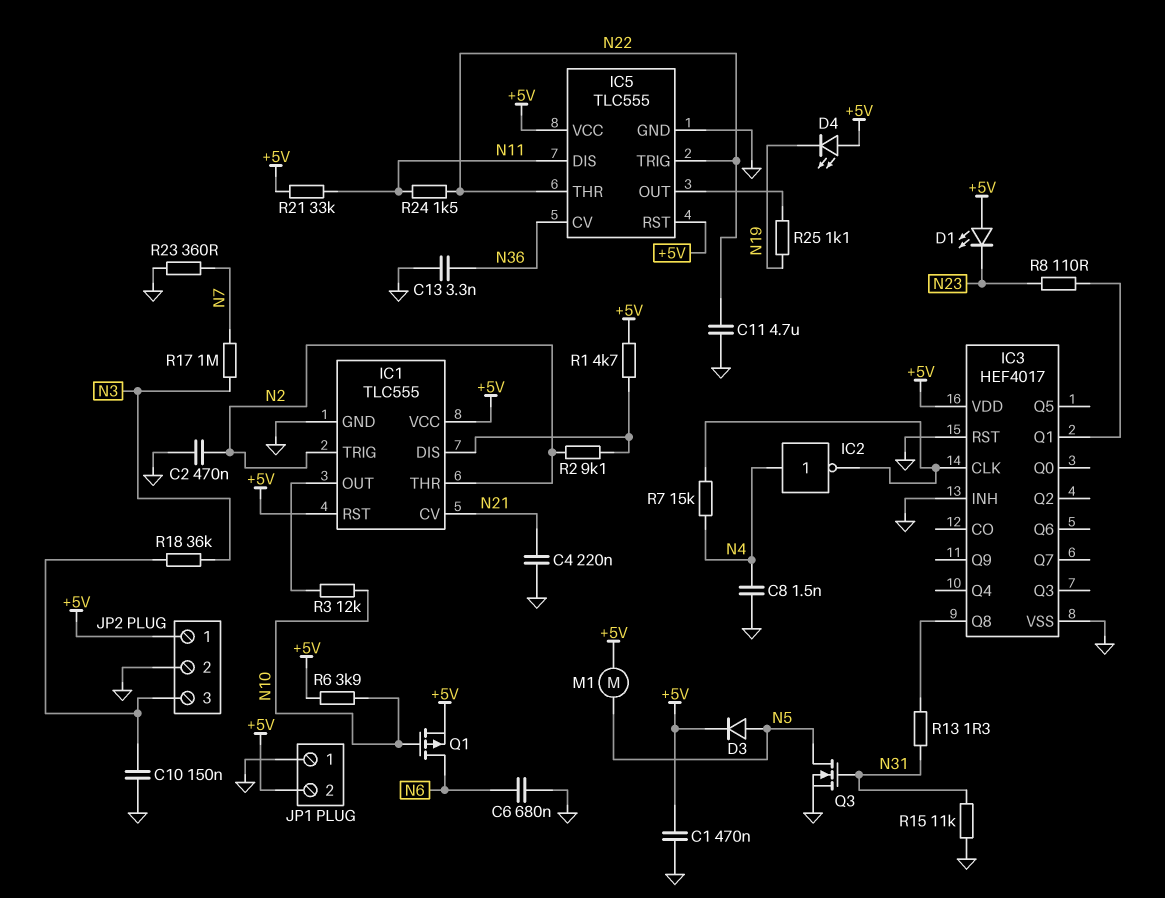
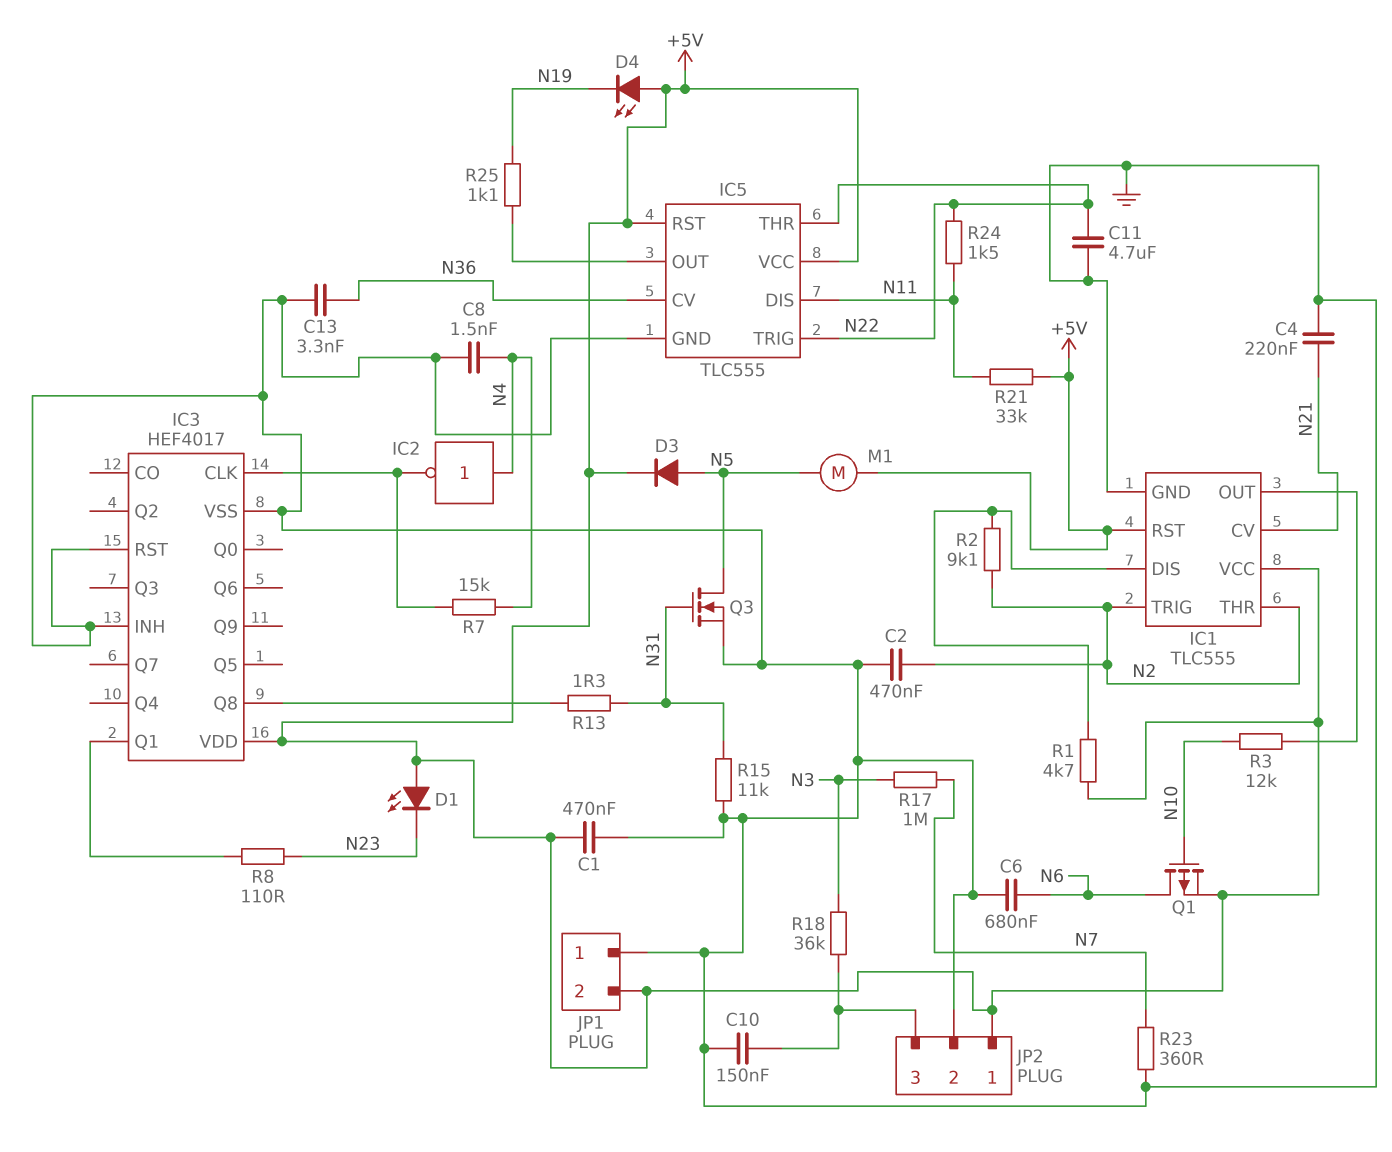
R6: 3.9k (+5V, N10) -> none

